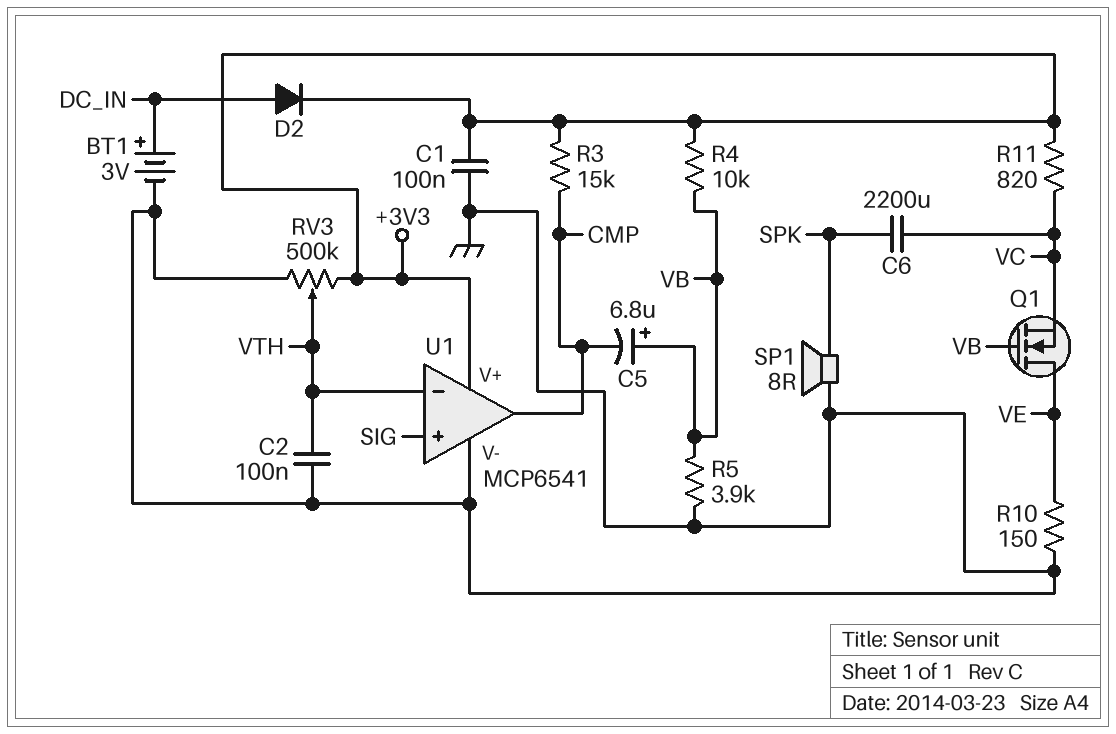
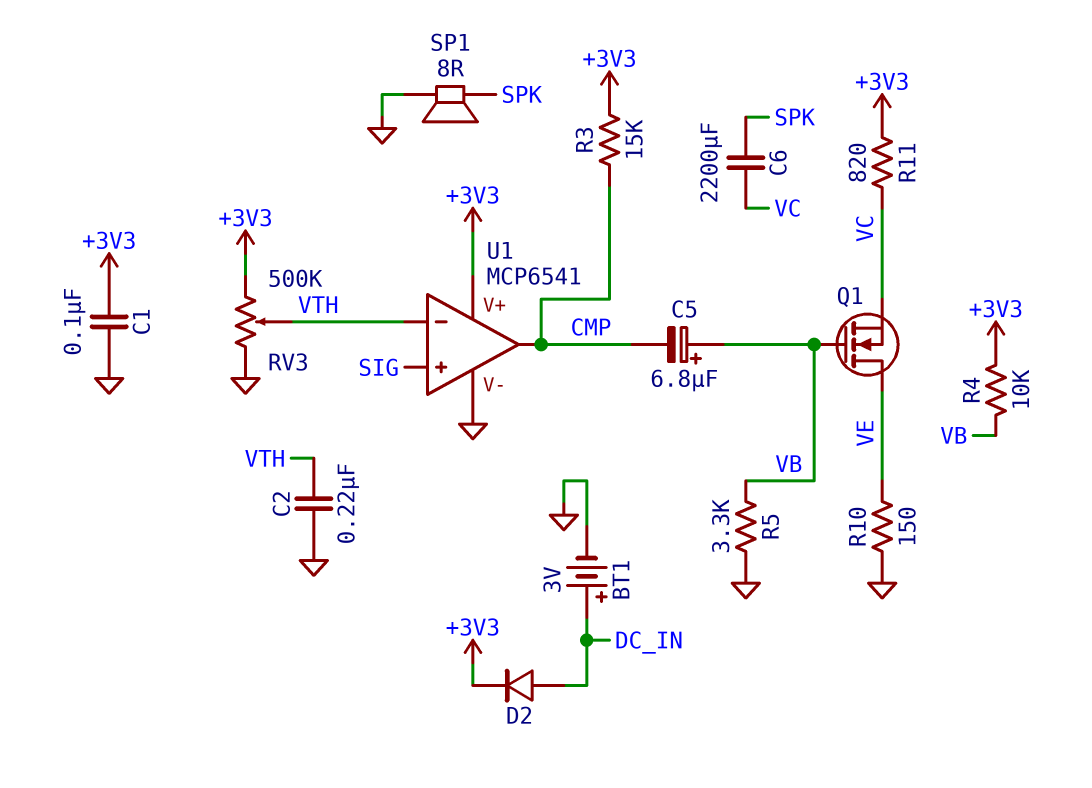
C2: 100nF (GND, VTH) -> 220nF (GND, VTH)
R5: 3.9k (GND, VB) -> 3.3k (GND, VB)

